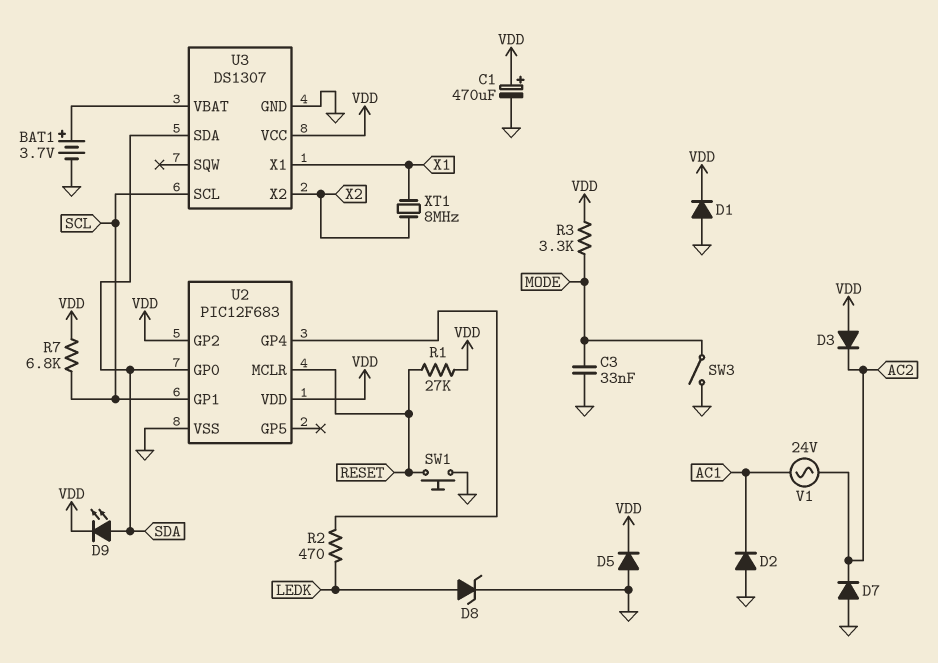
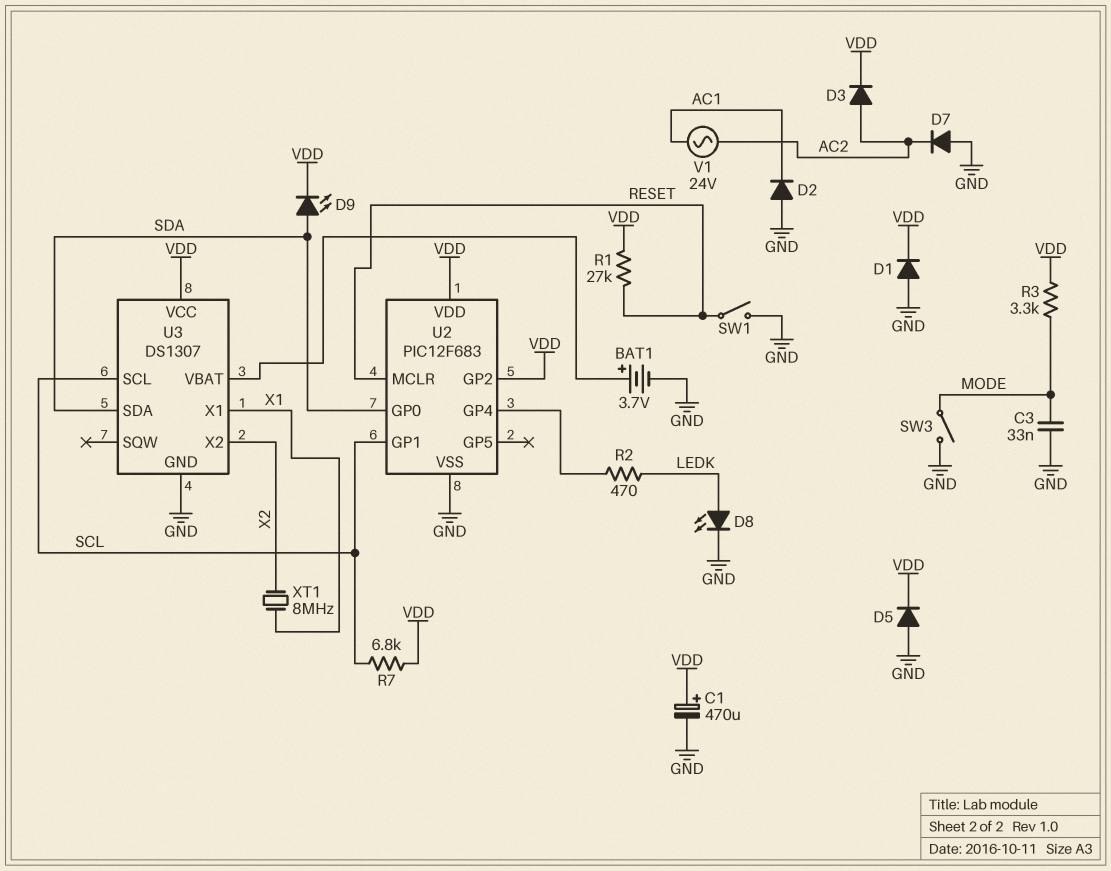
D3: diode (A VDD, K AC2) -> diode (A AC2, K VDD)
D8: zener (A LEDK, K GND) -> LED (A LEDK, K GND)
SW1: button (GND, RESET) -> switch (GND, RESET)

